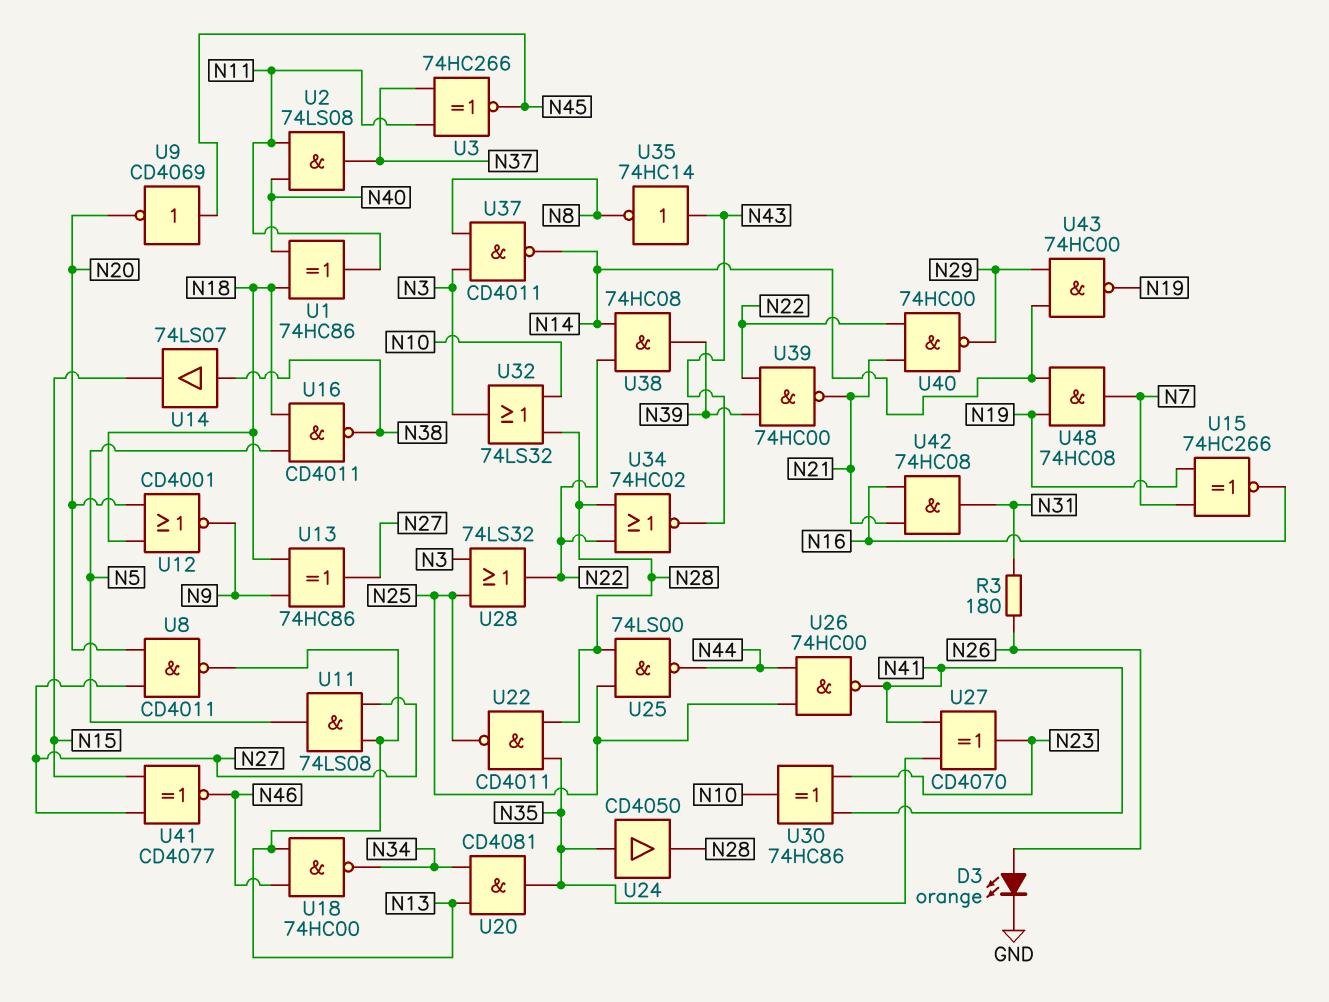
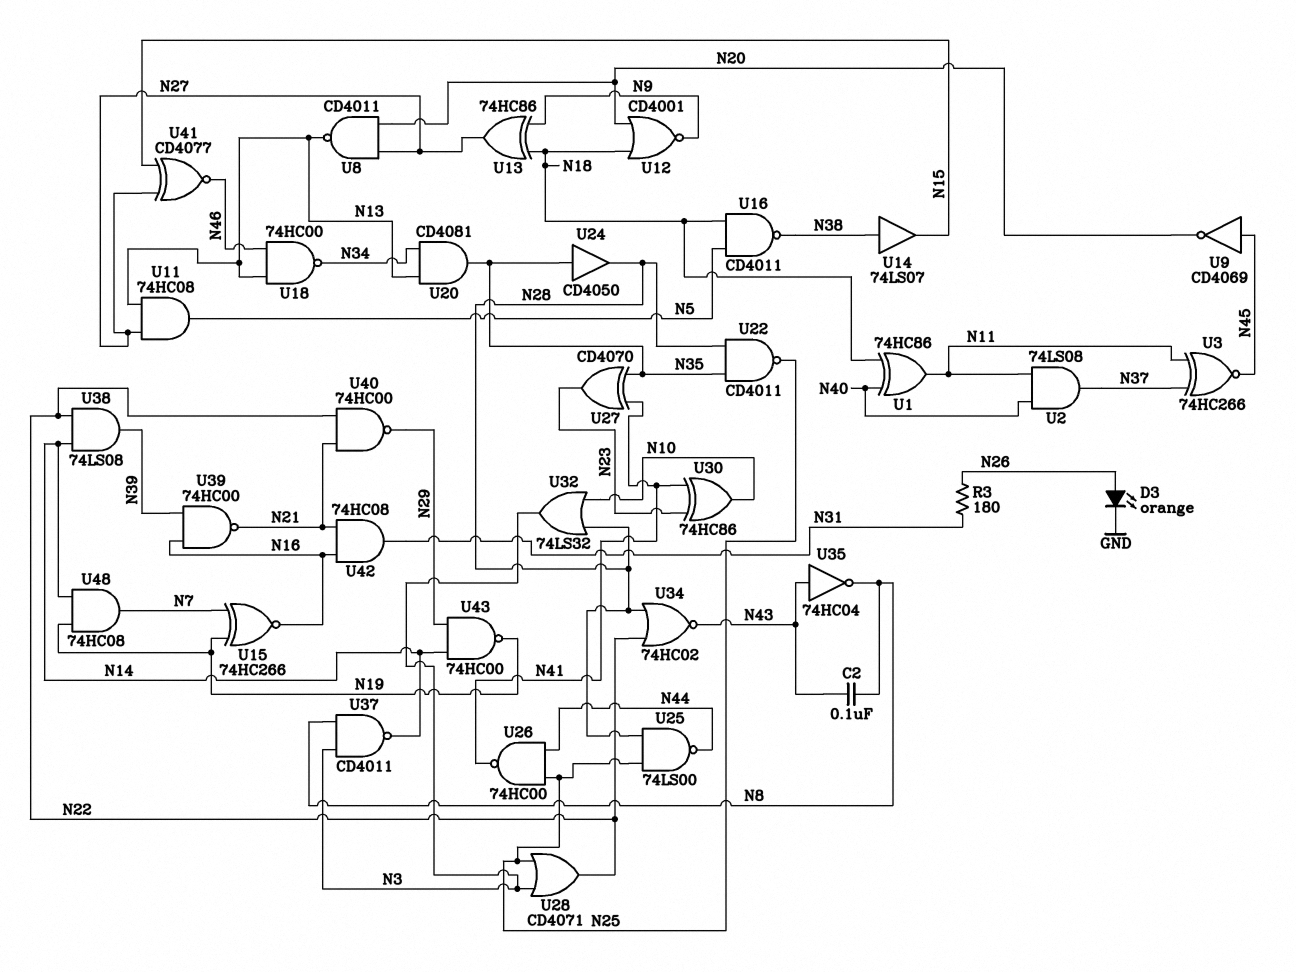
C2: none -> 100nF (N8, N43)
U11: AND 74LS08 (in N13, in N27, out N5) -> AND 74HC08 (in N13, in N27, out N5)
U28: OR 74LS32 (in N3, in N25, out N22) -> OR CD4071 (in N3, in N25, out N22)
U35: NOT 74HC14 (in N43, out N8) -> NOT 74HC04 (in N43, out N8)
U38: AND 74HC08 (in N14, in N22, out N39) -> AND 74LS08 (in N14, in N22, out N39)
U39: NAND 74HC00 (in N22, in N39, out N21) -> NAND 74HC00 (in N16, in N39, out N21)

